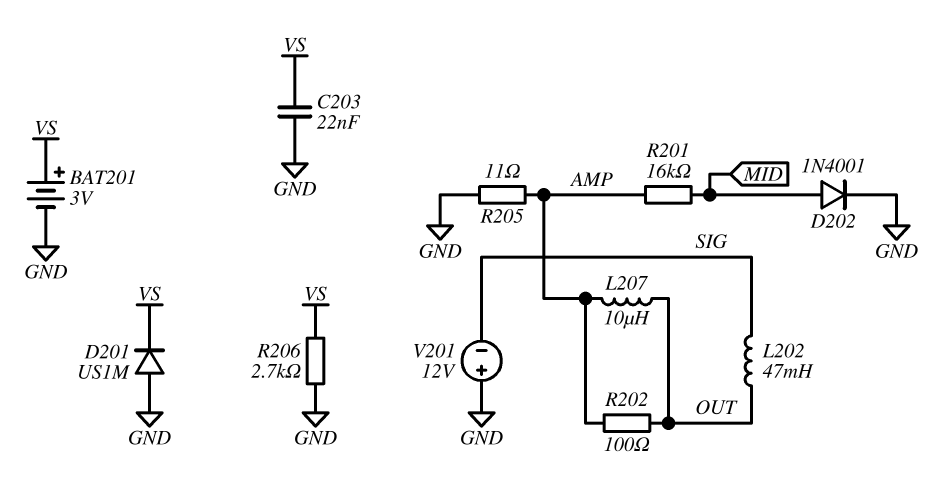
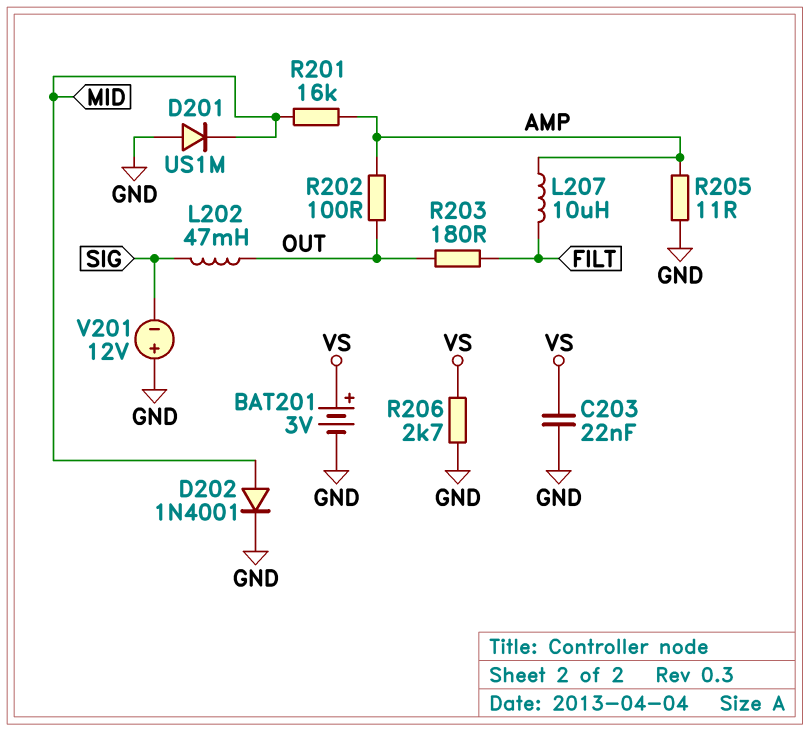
D201: diode US1M (A GND, K VS) -> diode US1M (A GND, K MID)
L207: 10uH (AMP, OUT) -> 10uH (AMP, FILT)
R203: none -> 180 (FILT, OUT)

